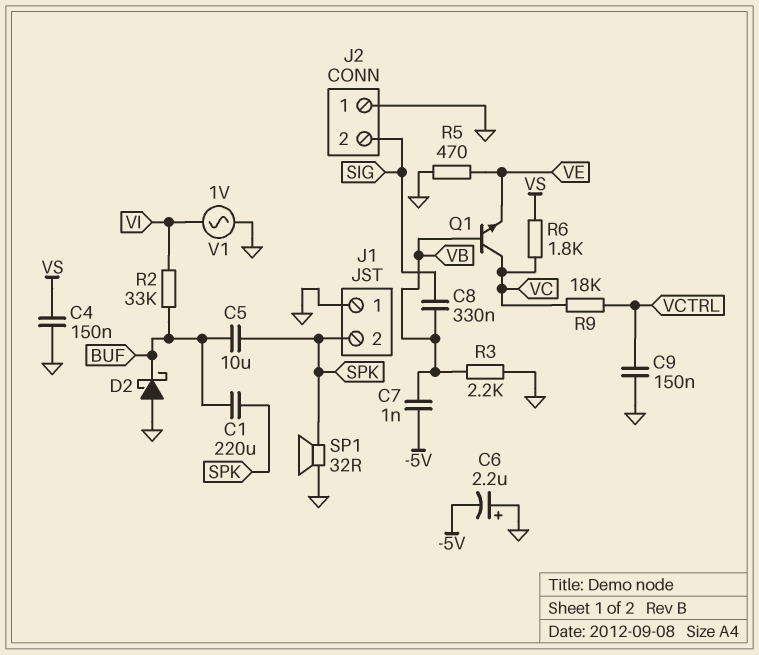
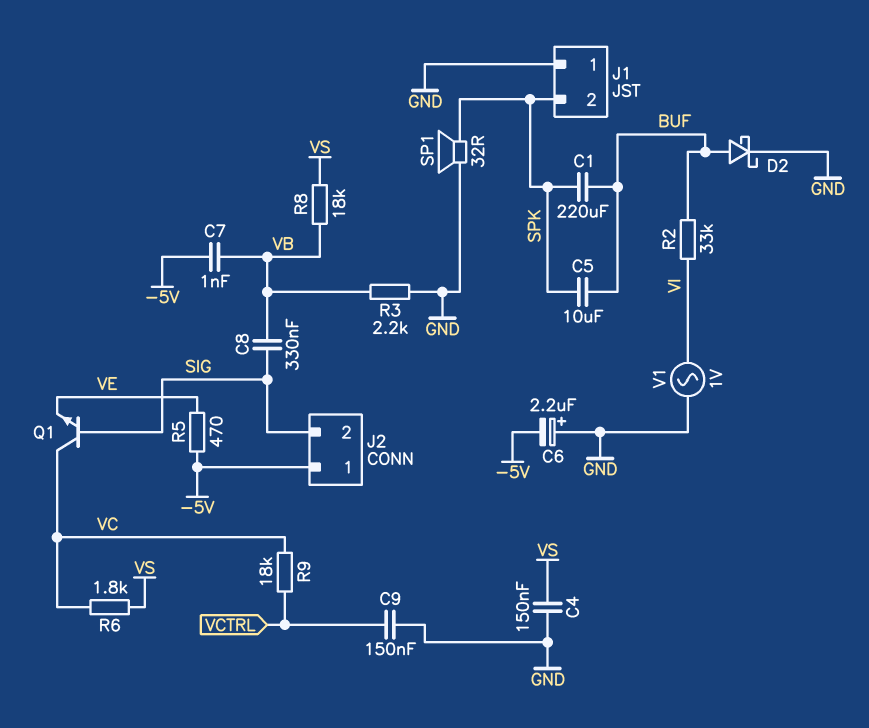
D2: schottky (A GND, K BUF) -> schottky (A BUF, K GND)
J2 pin 1: GND -> -5V
Q1: NPN (B VB, C VC, E VE) -> NPN (B SIG, C VC, E VE)
R5: 470 (GND, VE) -> 470 (-5V, VE)
R8: none -> 18k (VB, VS)

